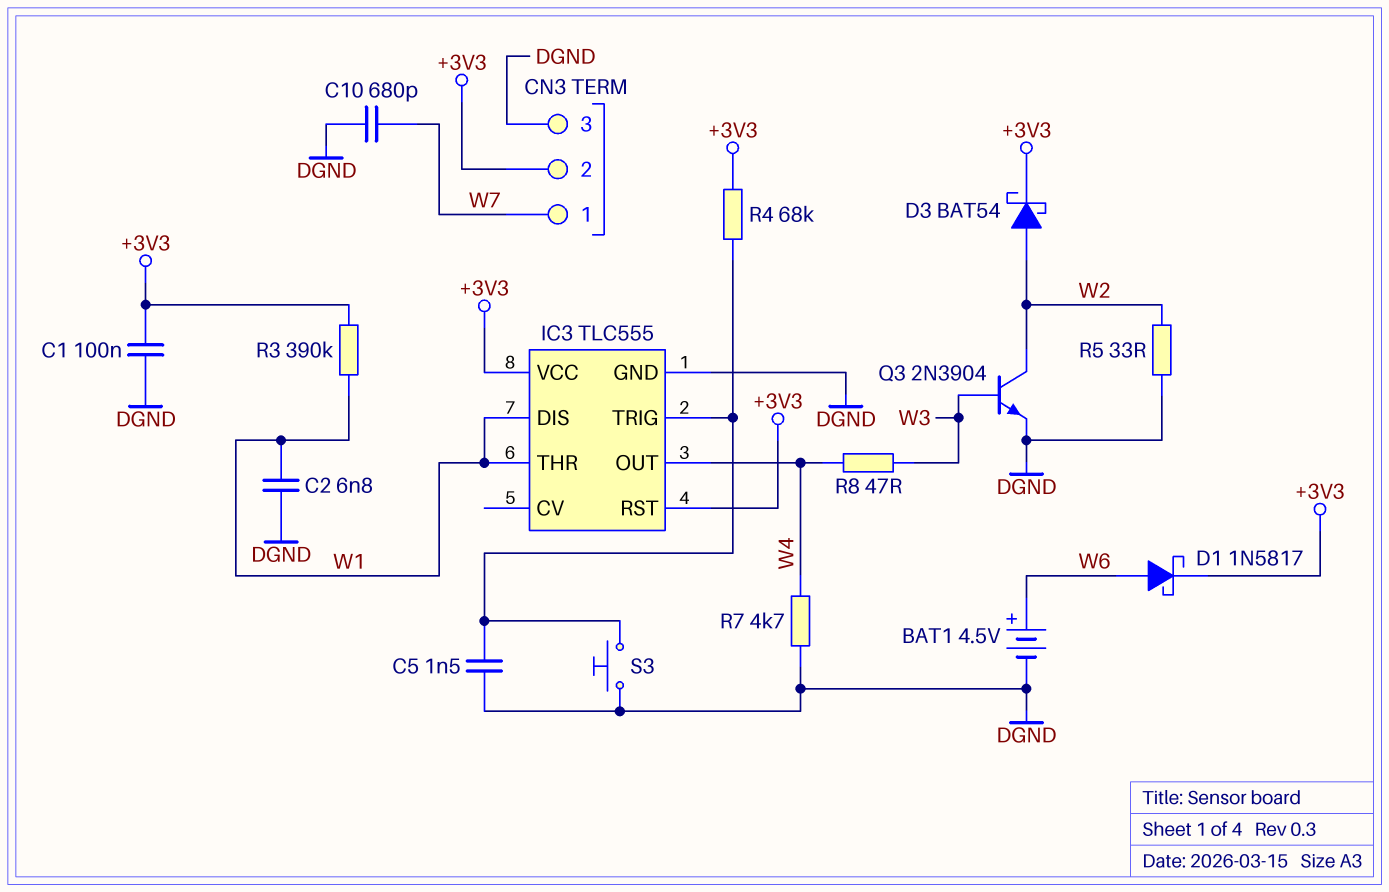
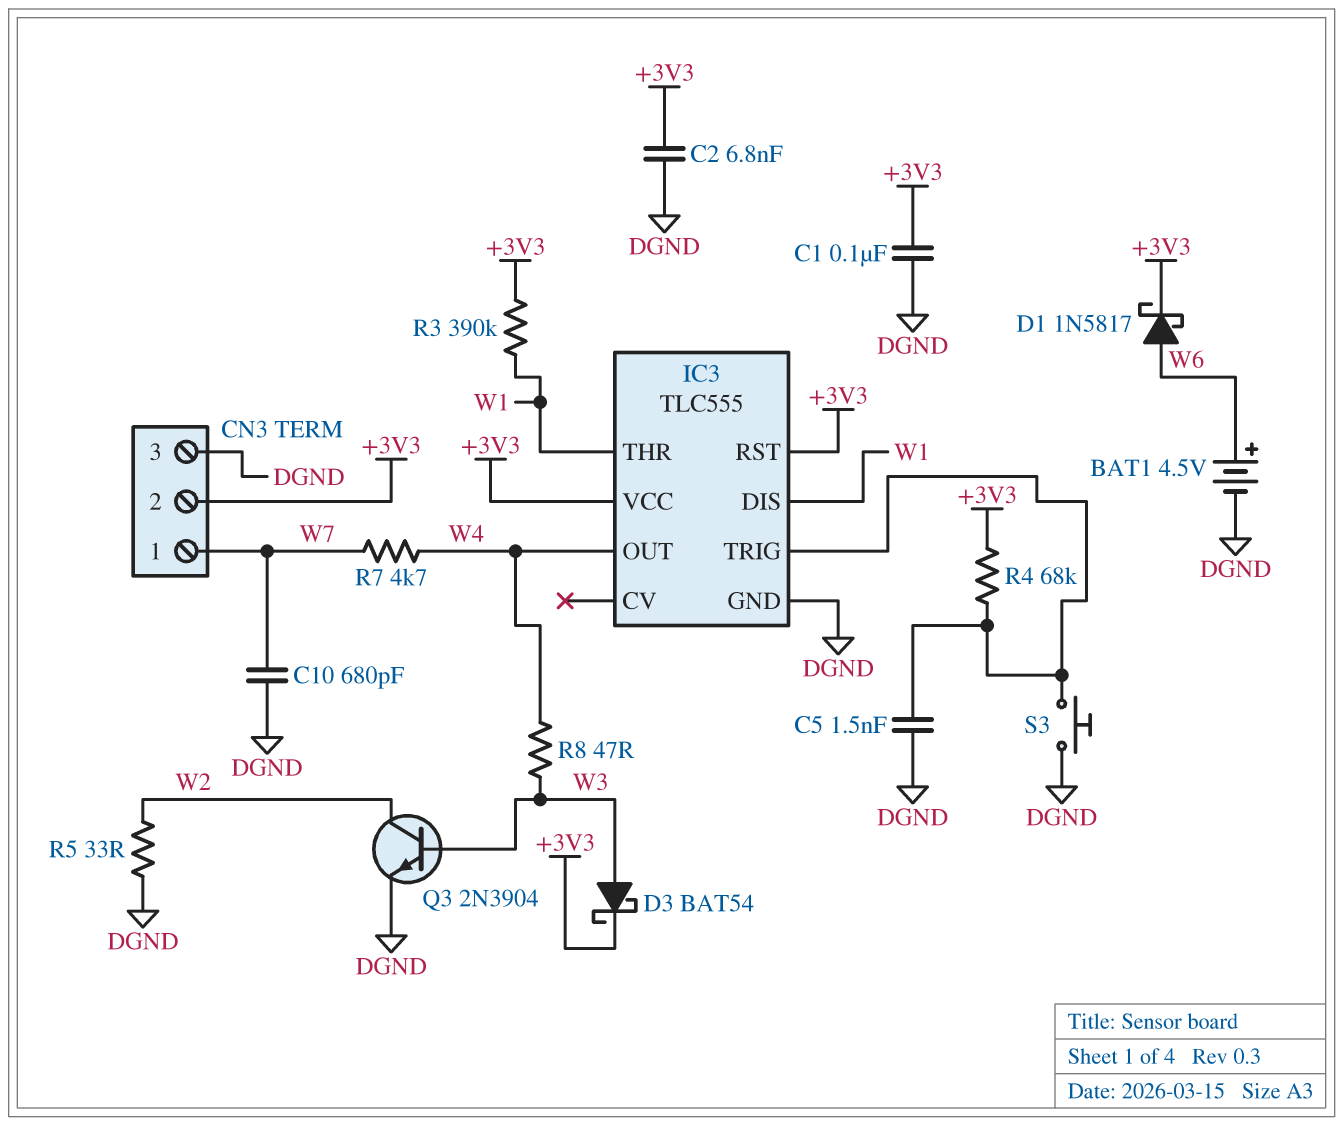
C2: 6.8nF (DGND, W1) -> 6.8nF (+3V3, DGND)
D3: schottky BAT54 (A W2, K +3V3) -> schottky BAT54 (A W3, K +3V3)
R7: 4.7k (DGND, W4) -> 4.7k (W4, W7)

